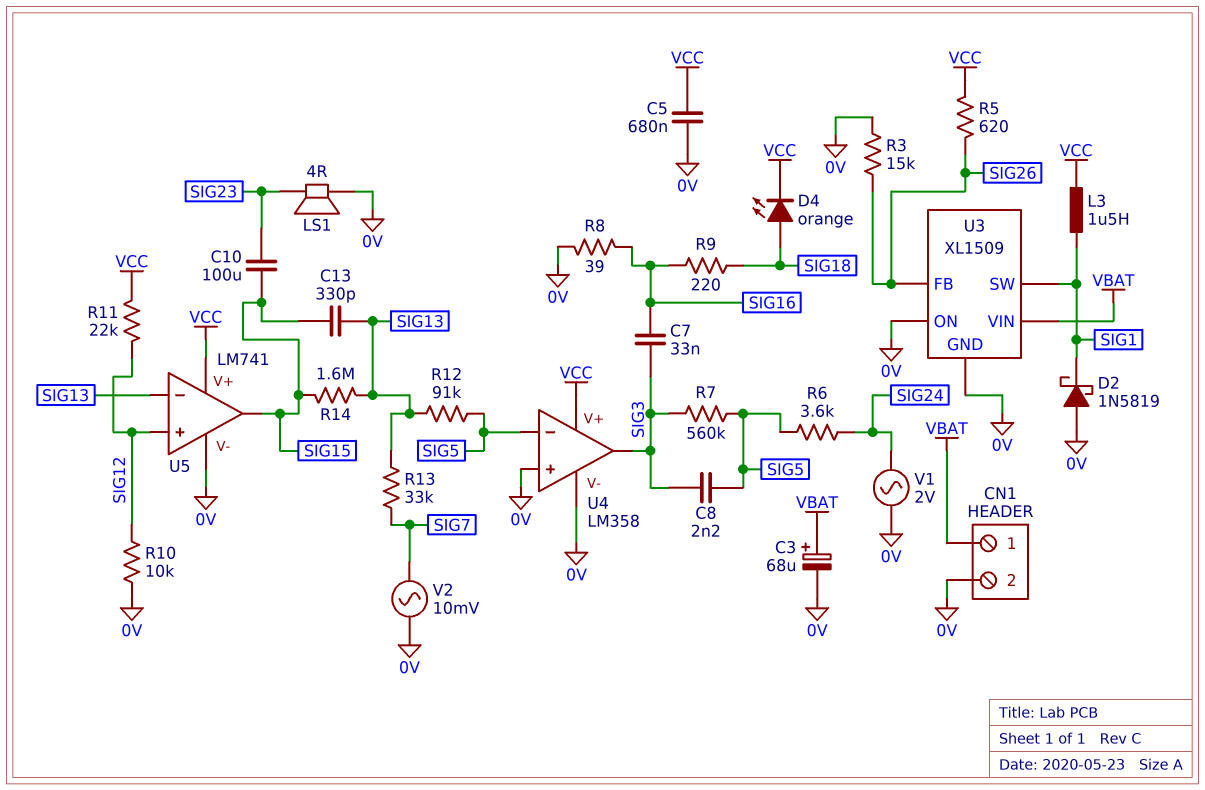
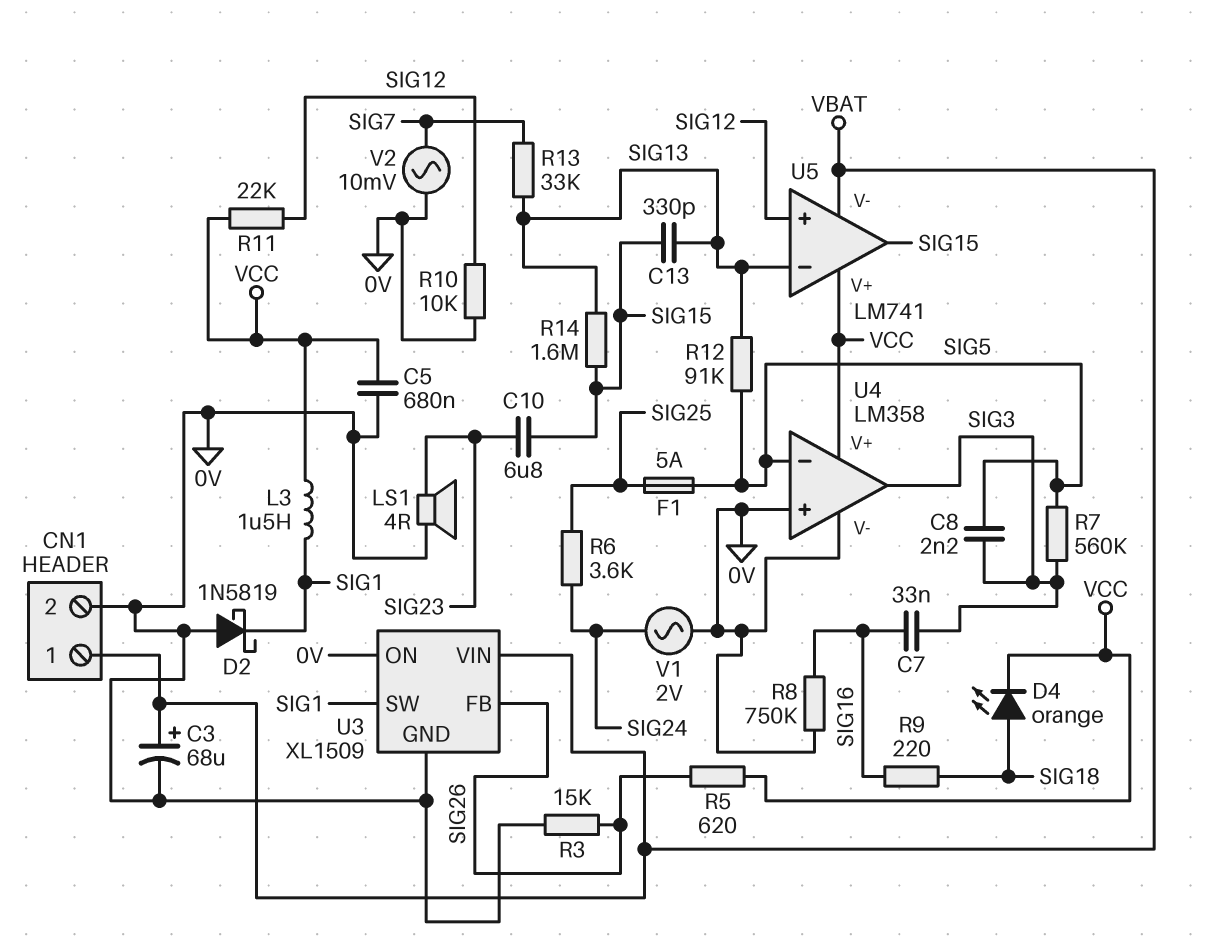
C10: 100uF (SIG15, SIG23) -> 6.8uF (SIG15, SIG23)
F1: none -> 5A (SIG5, SIG25)
R6: 3.6k (SIG5, SIG24) -> 3.6k (SIG24, SIG25)
R8: 39 (0V, SIG16) -> 750k (0V, SIG16)
U5 pin V-: 0V -> VBAT

